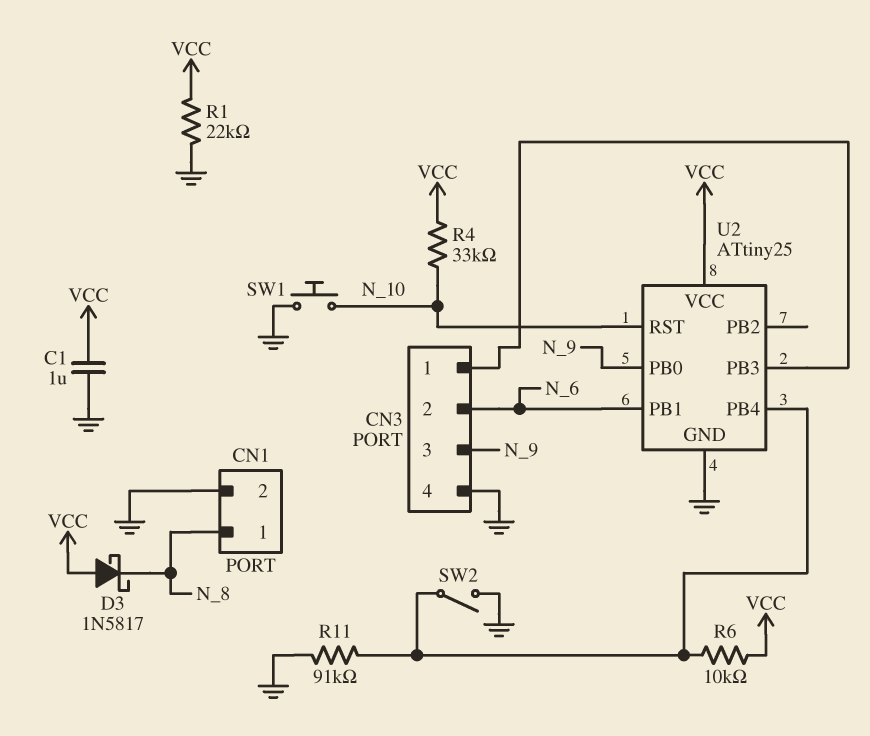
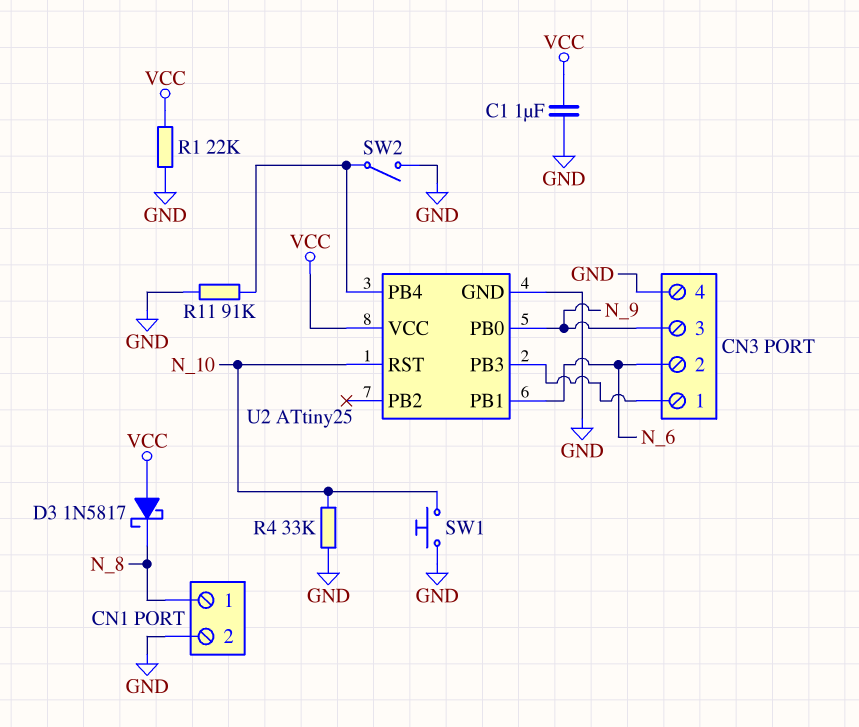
R4: 33k (N_10, VCC) -> 33k (GND, N_10)
R6: 10k (U2/PB4, VCC) -> none

